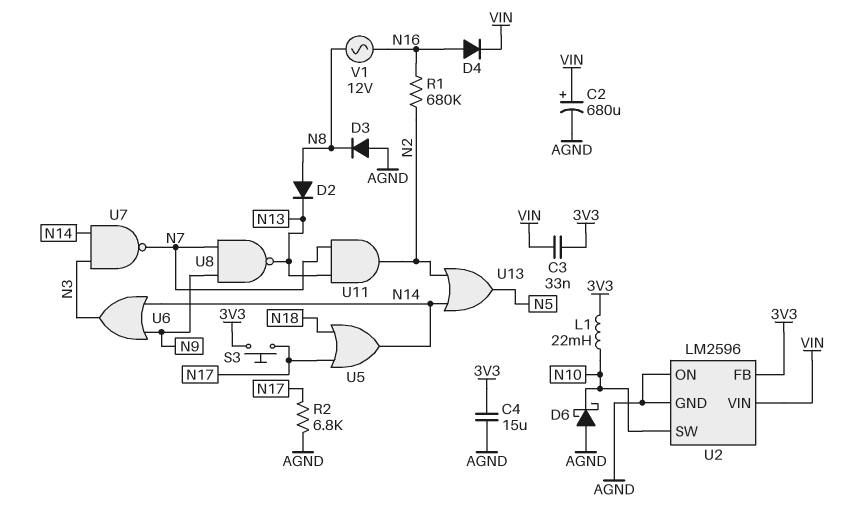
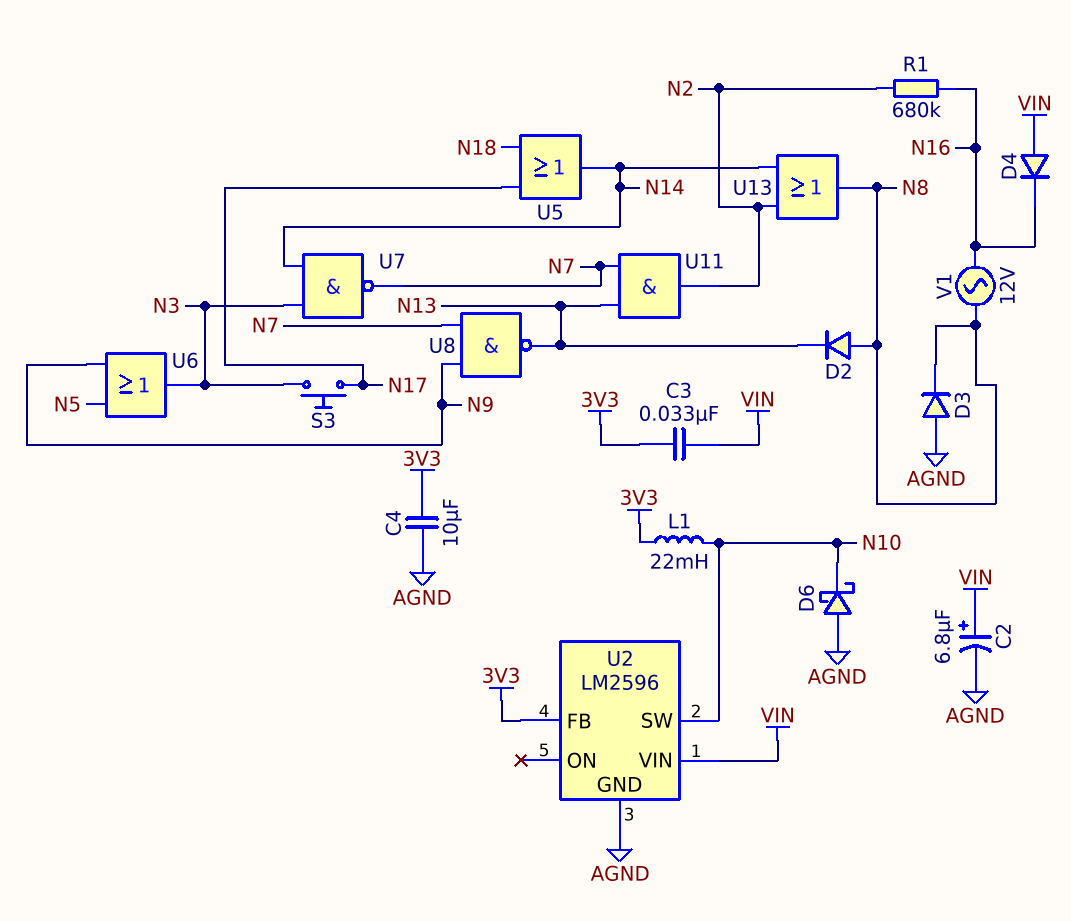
C2: 680uF (plus VIN, minus AGND) -> 6.8uF (plus VIN, minus AGND)
C4: 15uF (3V3, AGND) -> 10uF (3V3, AGND)
D4: diode (A N16, K VIN) -> diode (A VIN, K N16)
R2: 6.8k (AGND, N17) -> none
S3: button (3V3, N17) -> button (N3, N17)
U2 pin ON: AGND -> none
U6: OR (in N9, in N14, out N3) -> OR (in N5, in N9, out N3)
U13: OR (in N2, in N14, out N5) -> OR (in N2, in N14, out N8)

